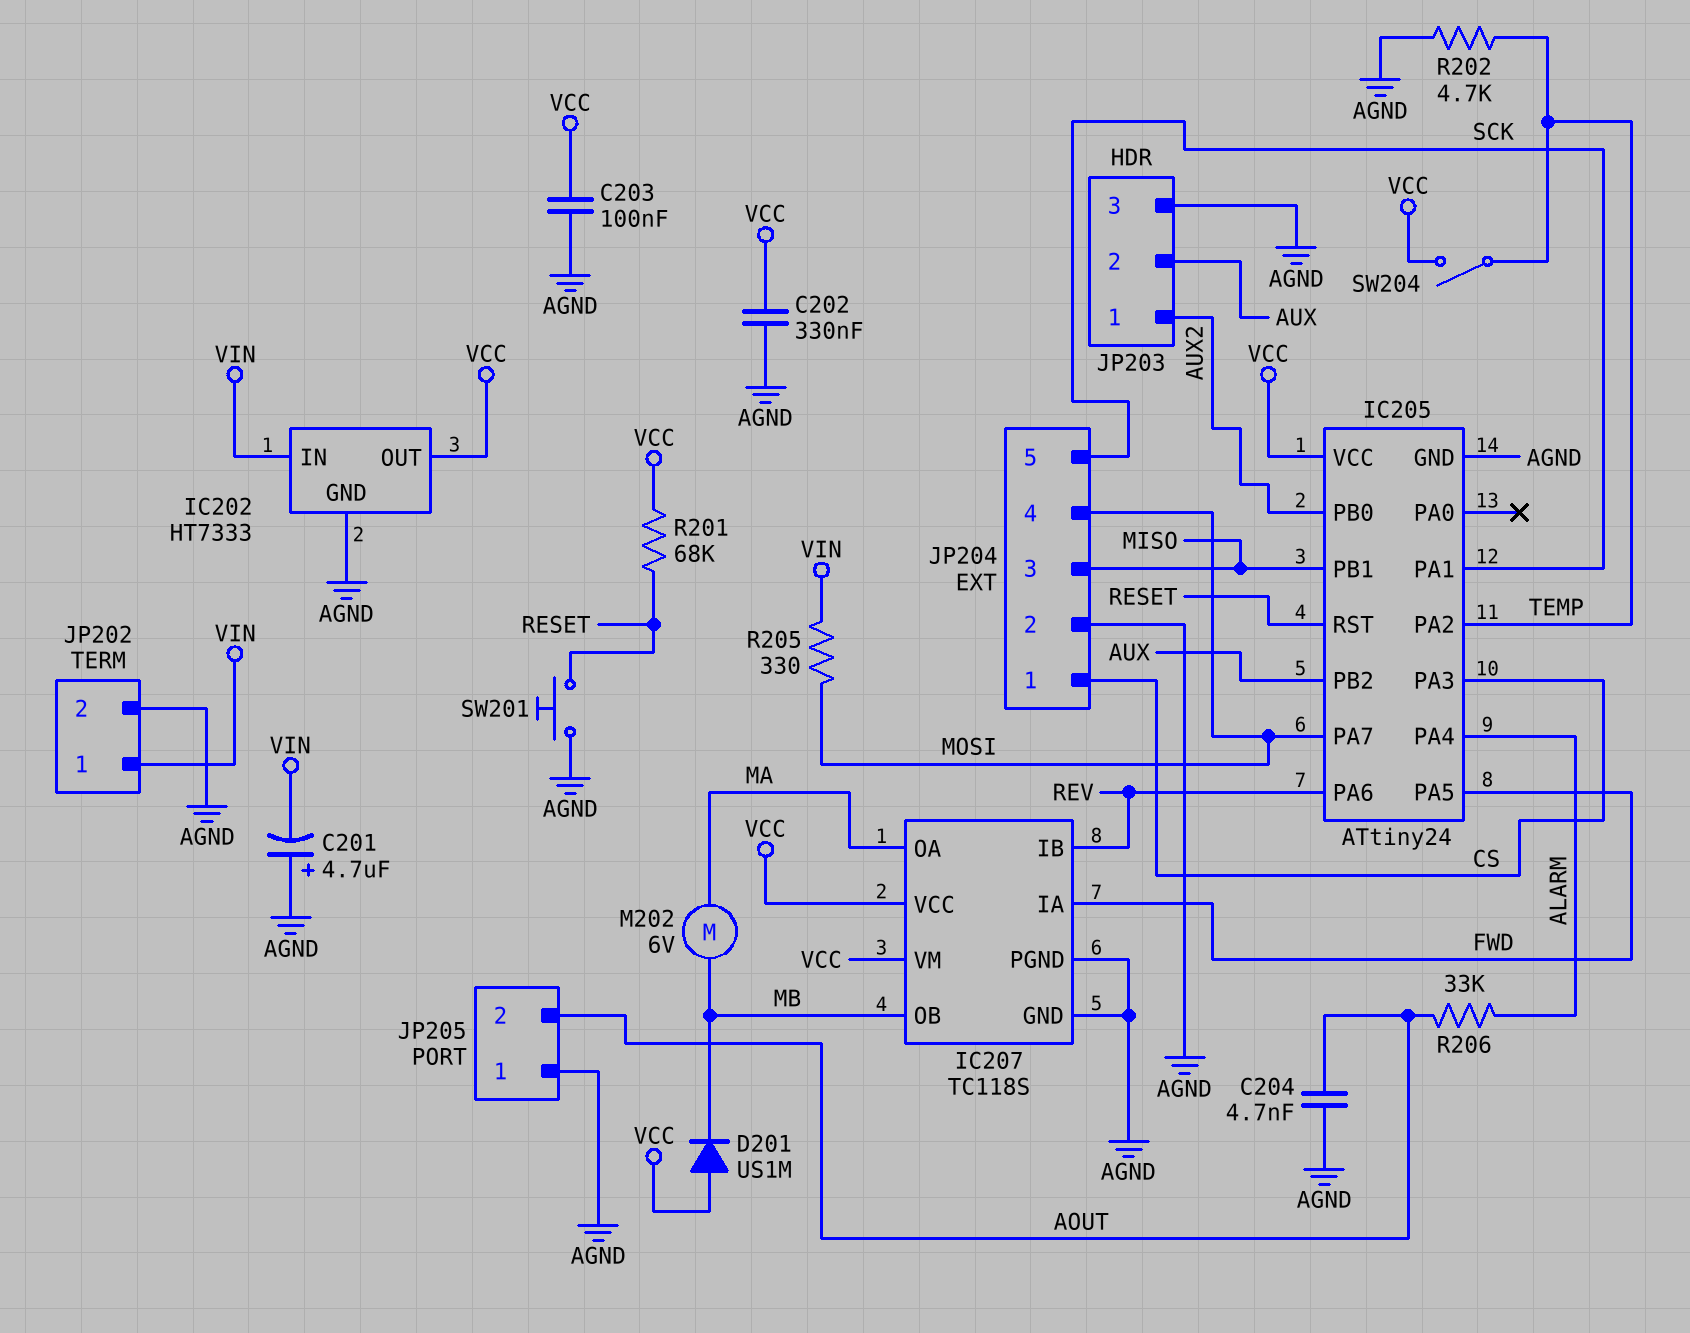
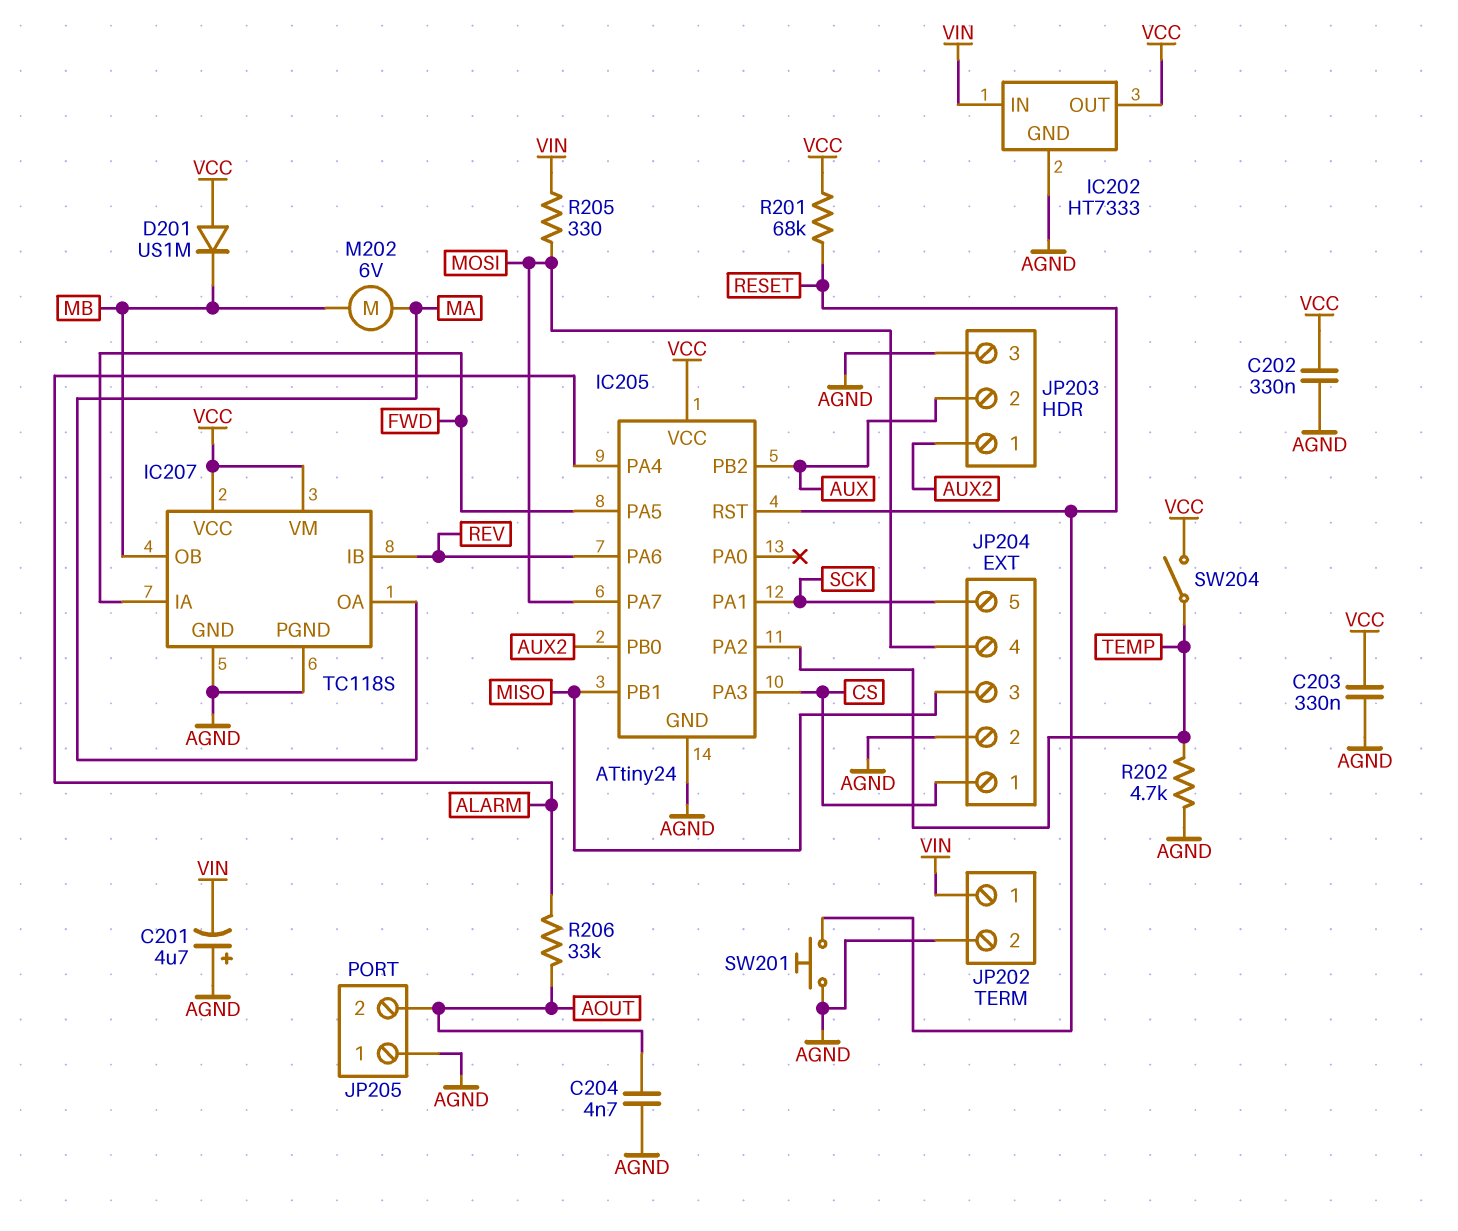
C203: 100nF (AGND, VCC) -> 330nF (AGND, VCC)

